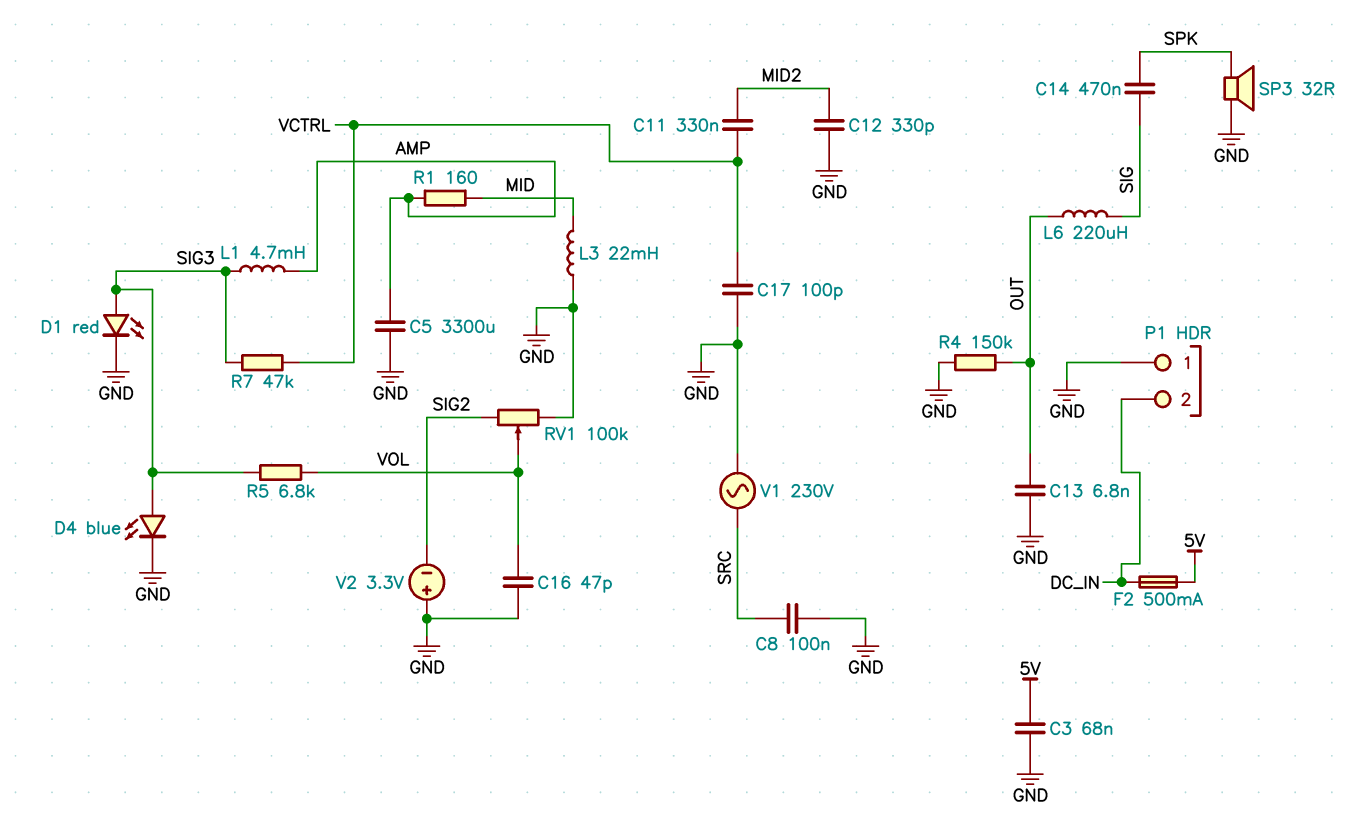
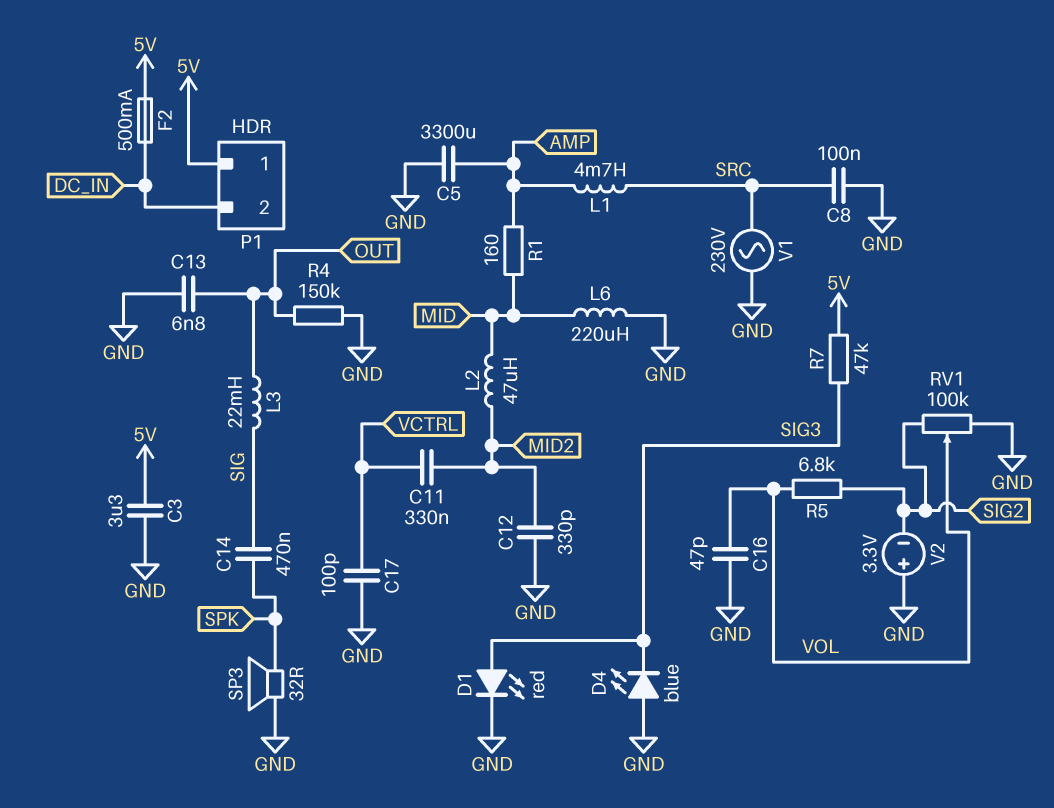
C3: 68nF (5V, GND) -> 3.3uF (5V, GND)
D4: LED blue (A SIG3, K GND) -> LED blue (A GND, K SIG3)
L1: 4.7mH (AMP, SIG3) -> 4.7mH (AMP, SRC)
L2: none -> 47uH (MID, MID2)
L3: 22mH (GND, MID) -> 22mH (OUT, SIG)
L6: 220uH (OUT, SIG) -> 220uH (GND, MID)
P1 pin 1: GND -> 5V
R5: 6.8k (SIG3, VOL) -> 6.8k (SIG2, VOL)
R7: 47k (SIG3, VCTRL) -> 47k (5V, SIG3)

